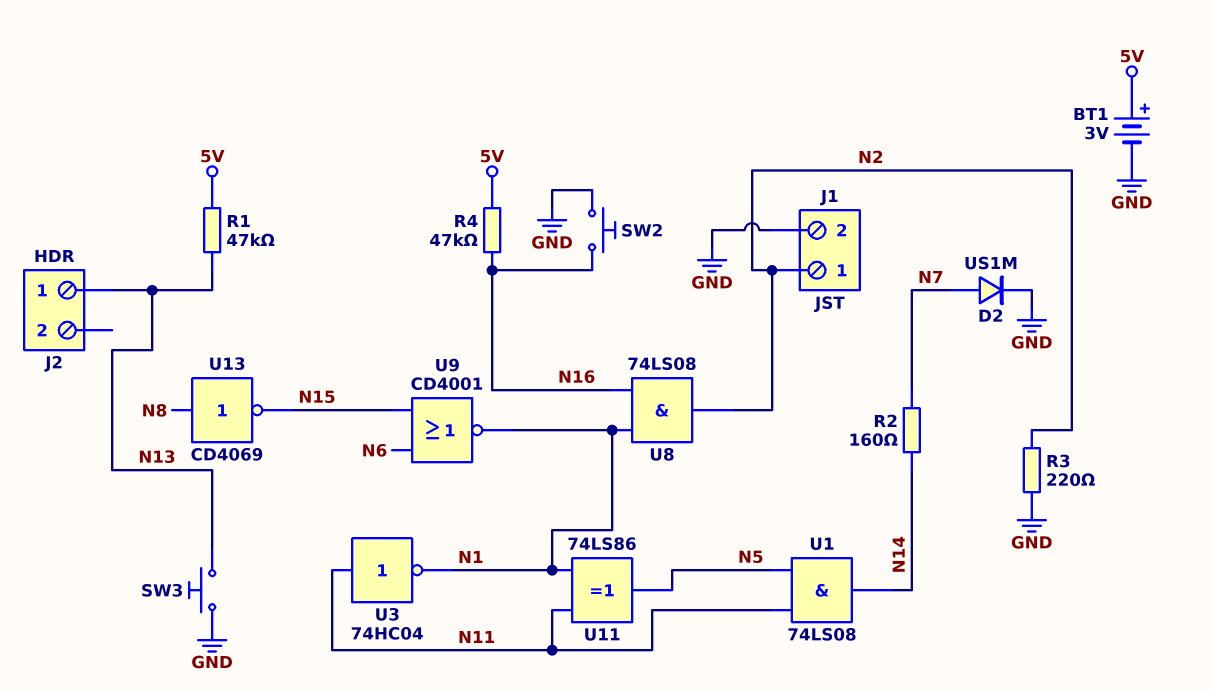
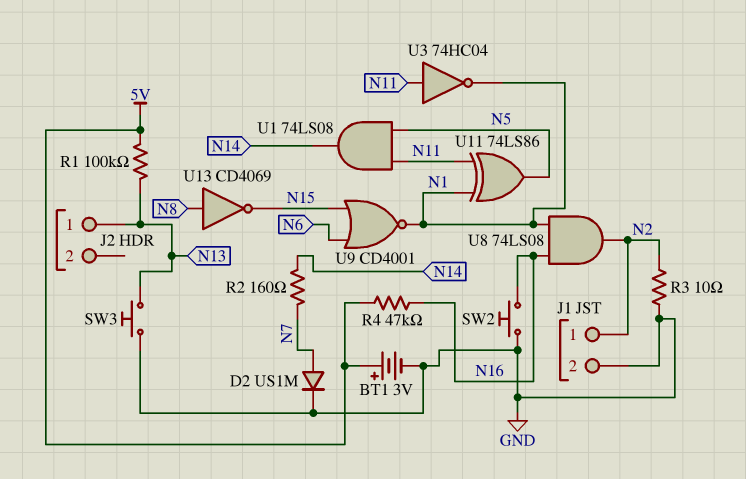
R1: 47k (5V, N13) -> 100k (5V, N13)
R3: 220 (GND, N2) -> 10 (GND, N2)

